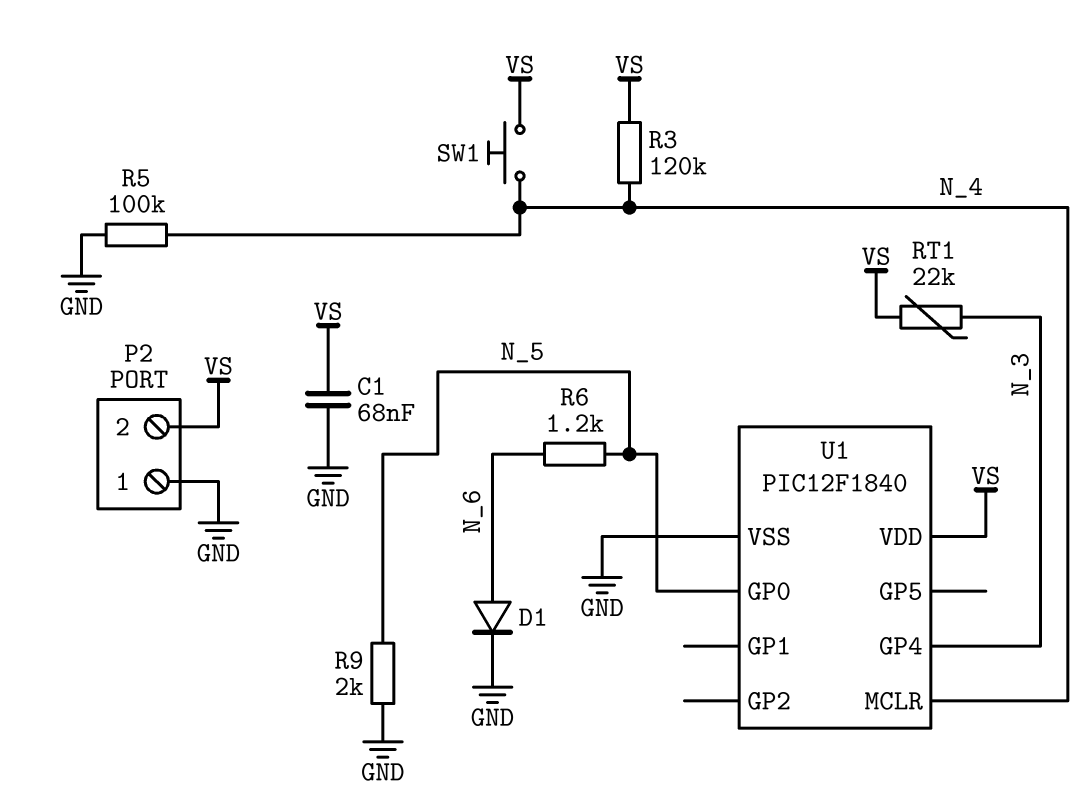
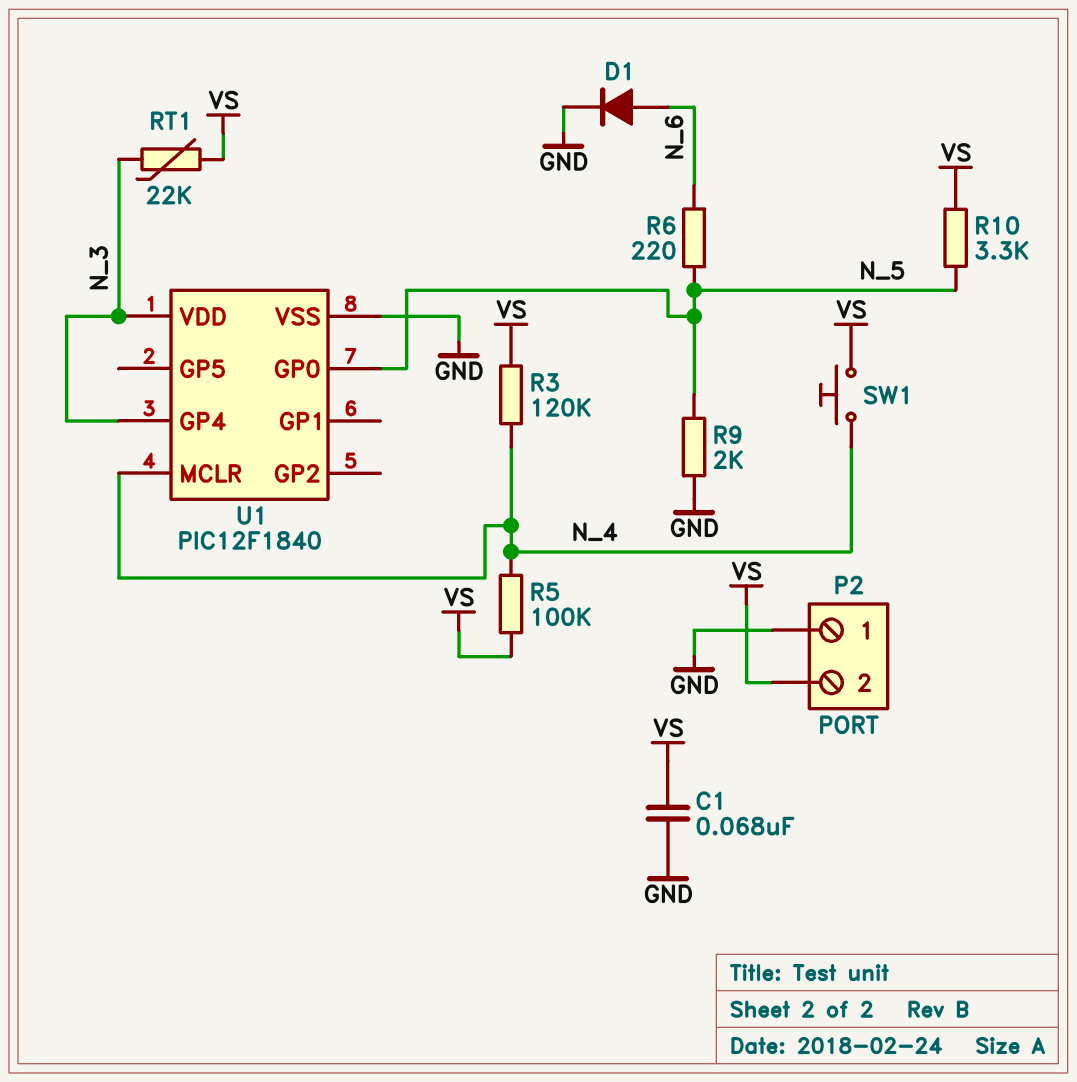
R5: 100k (GND, N_4) -> 100k (N_4, VS)
R6: 1.2k (N_5, N_6) -> 220 (N_5, N_6)
R10: none -> 3.3k (N_5, VS)
U1 pin VDD: VS -> N_3

